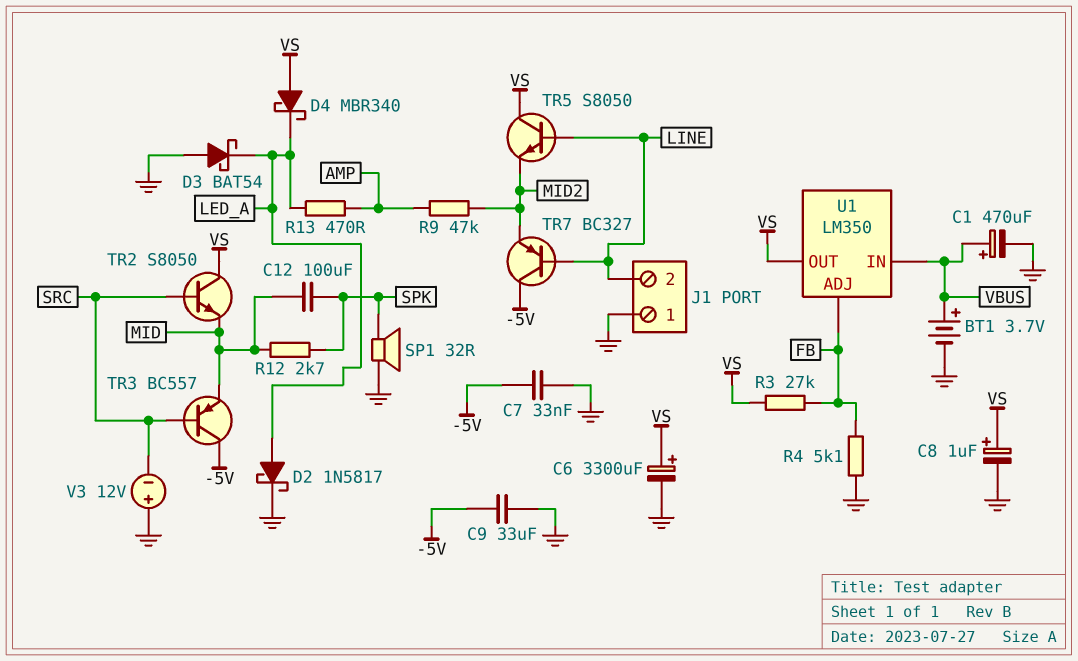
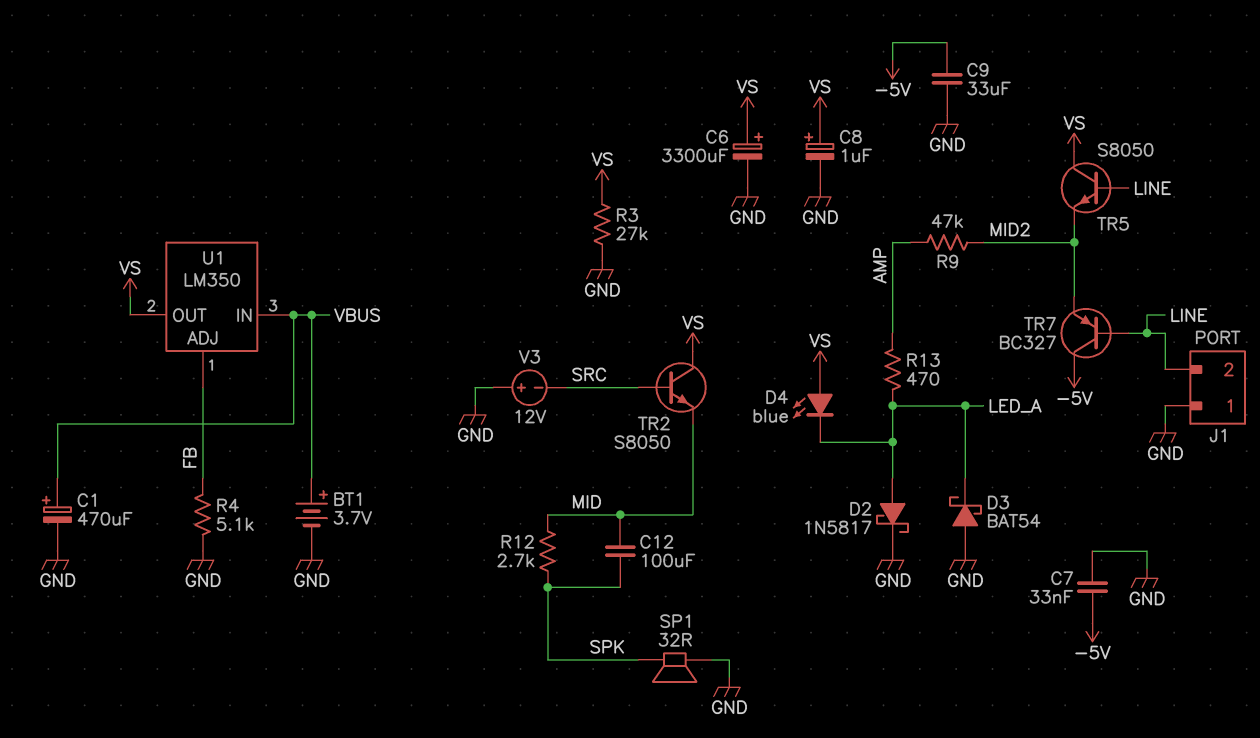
D4: schottky MBR340 (A VS, K LED_A) -> LED blue (A VS, K LED_A)
R3: 27k (FB, VS) -> 27k (GND, VS)
TR3: PNP BC557 (B SRC, C -5V, E MID) -> none

